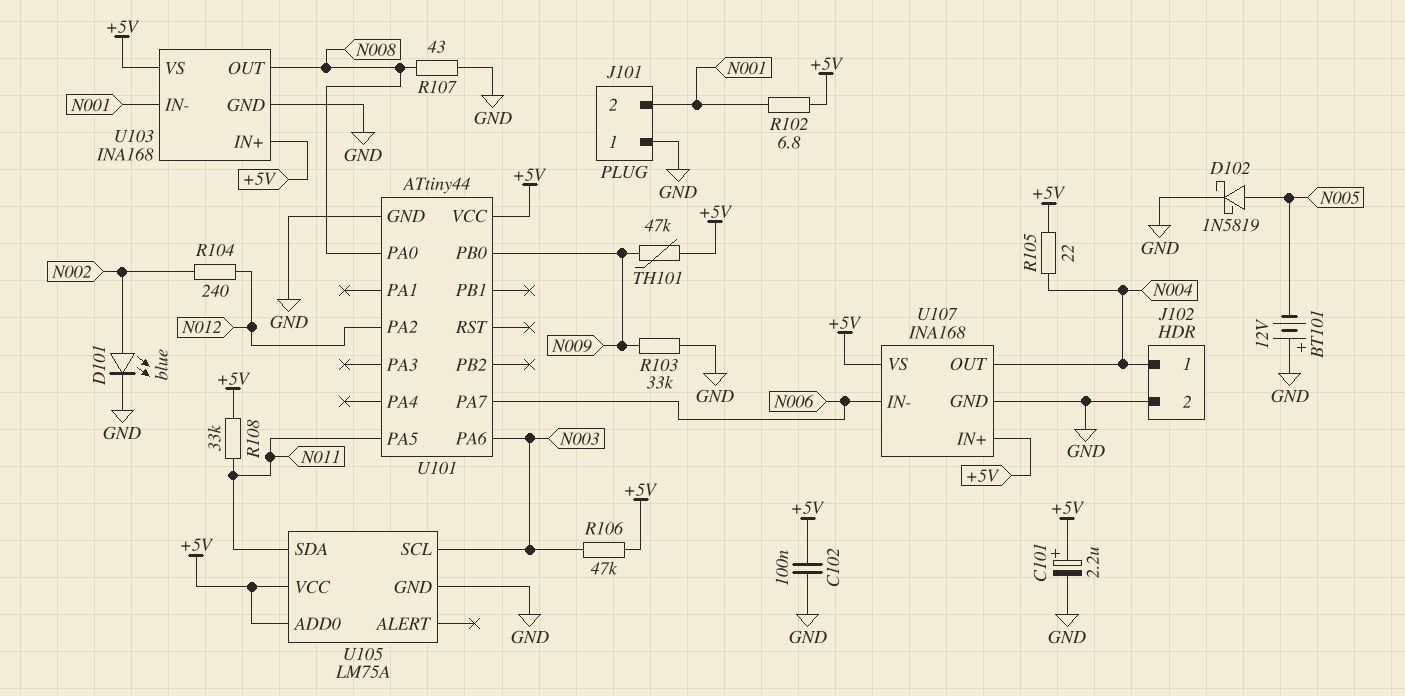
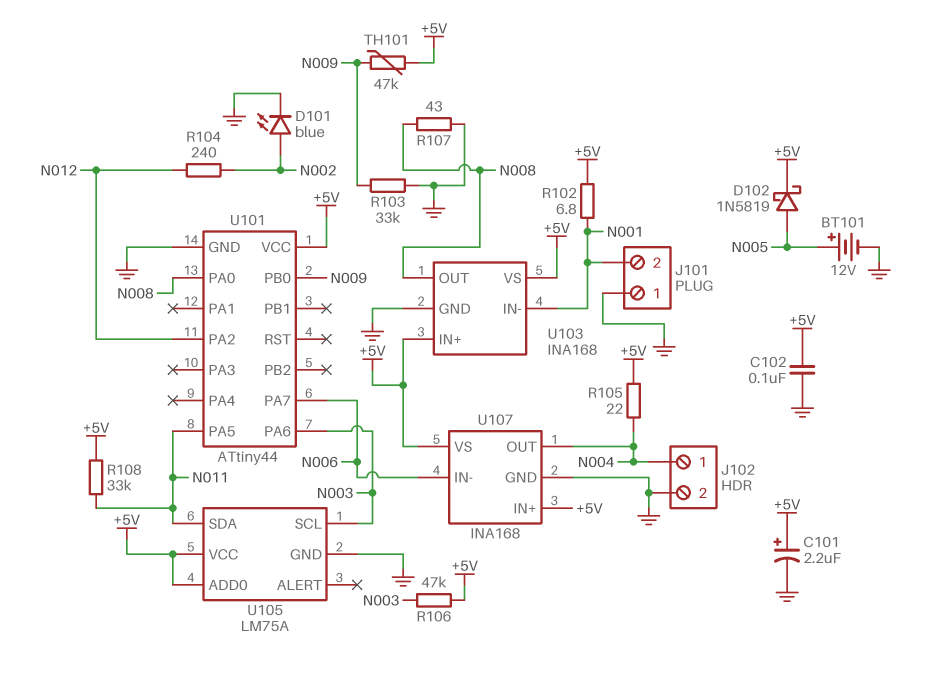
BT101: 12V (plus GND, minus N005) -> 12V (plus N005, minus GND)
D102: schottky 1N5819 (A N005, K GND) -> schottky 1N5819 (A N005, K +5V)

